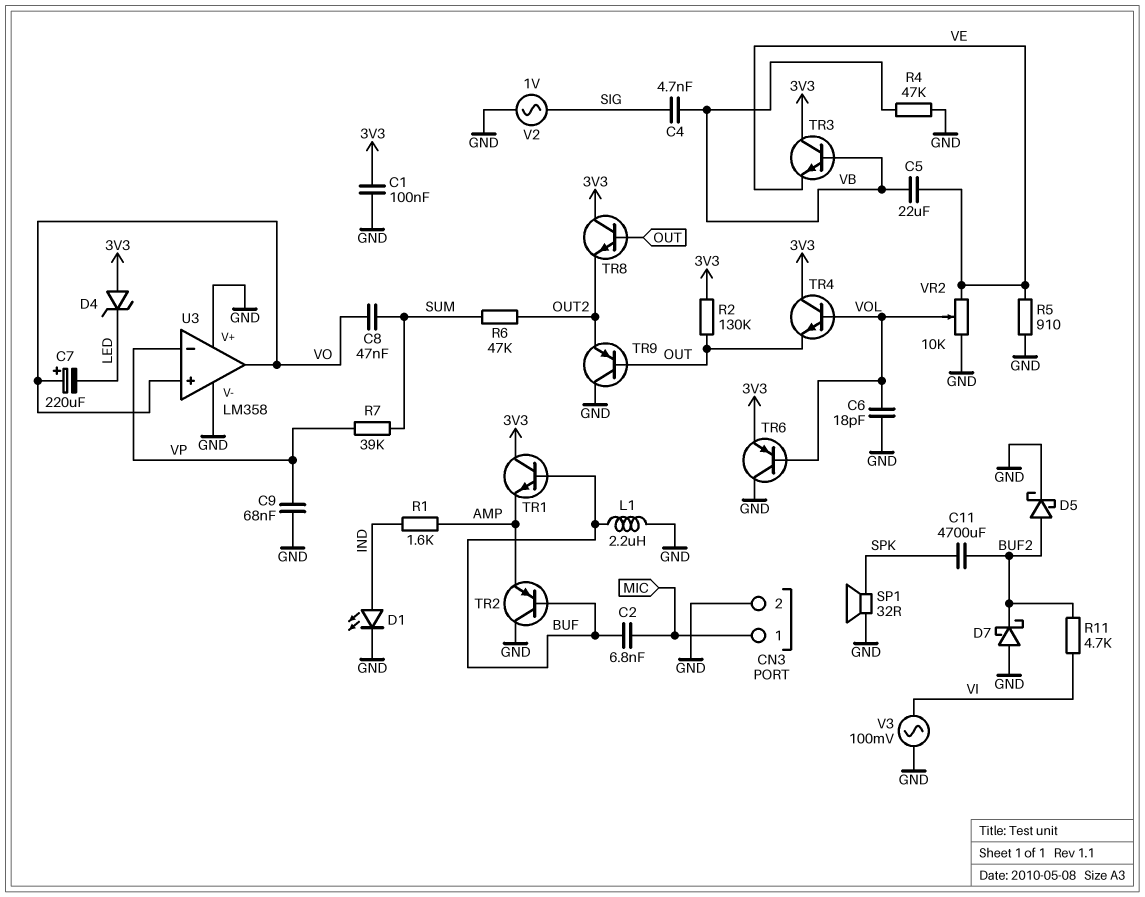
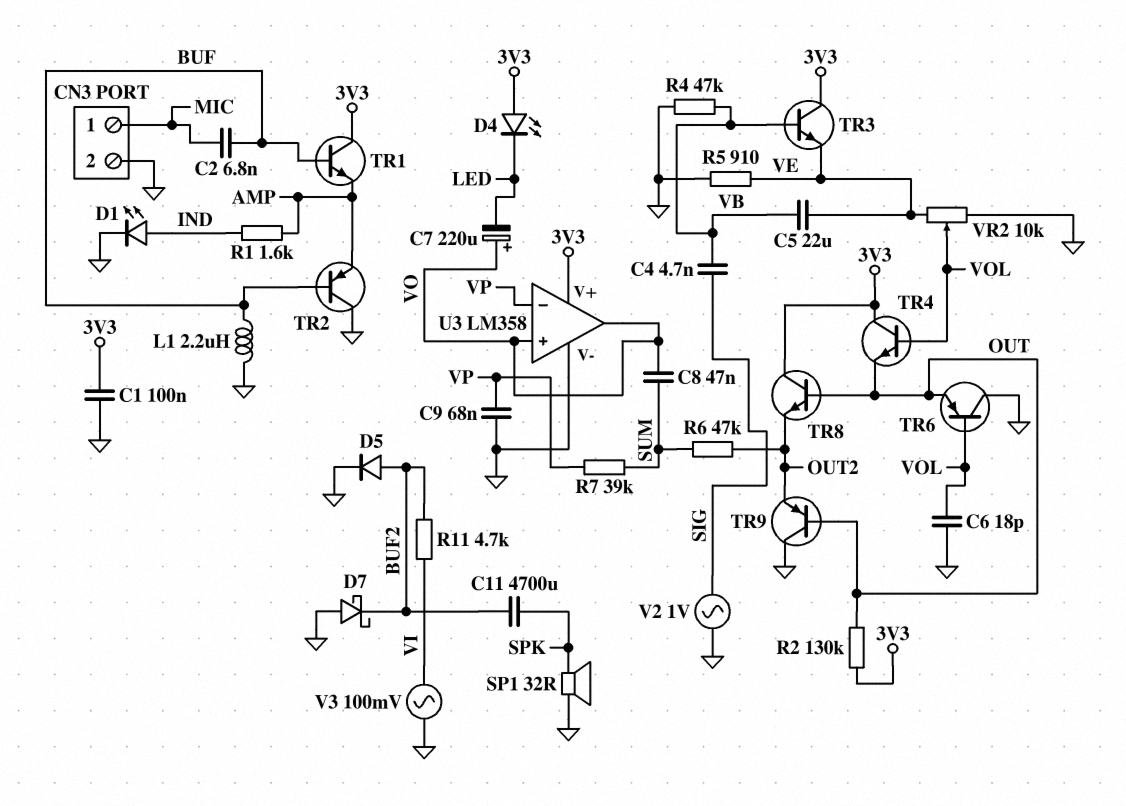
D4: zener (A 3V3, K LED) -> LED (A 3V3, K LED)
D5: schottky (A BUF2, K GND) -> diode (A BUF2, K GND)
TR6: PNP (B VOL, C GND, E 3V3) -> PNP (B VOL, C GND, E OUT)
U3 pin V+: GND -> 3V3

